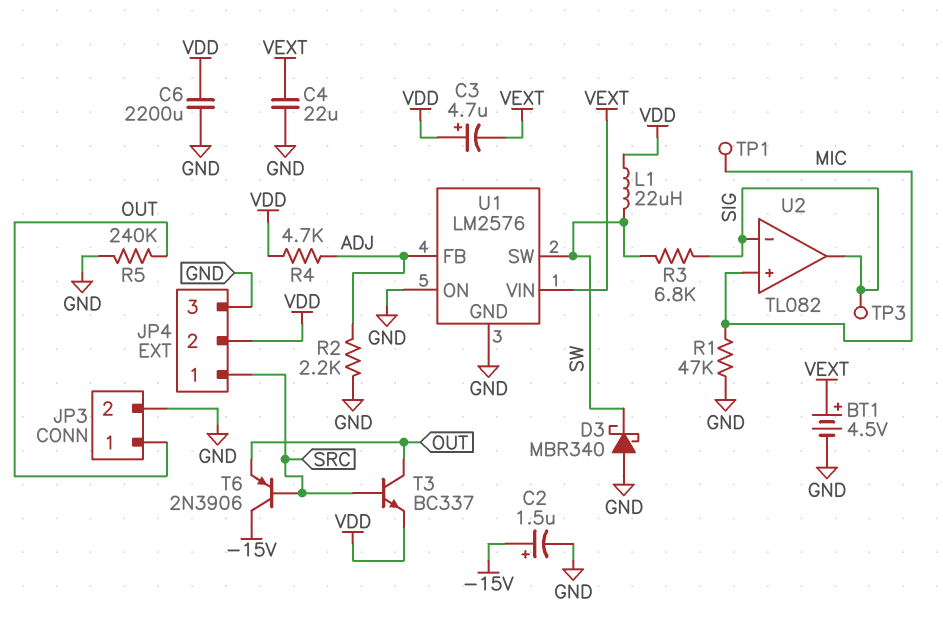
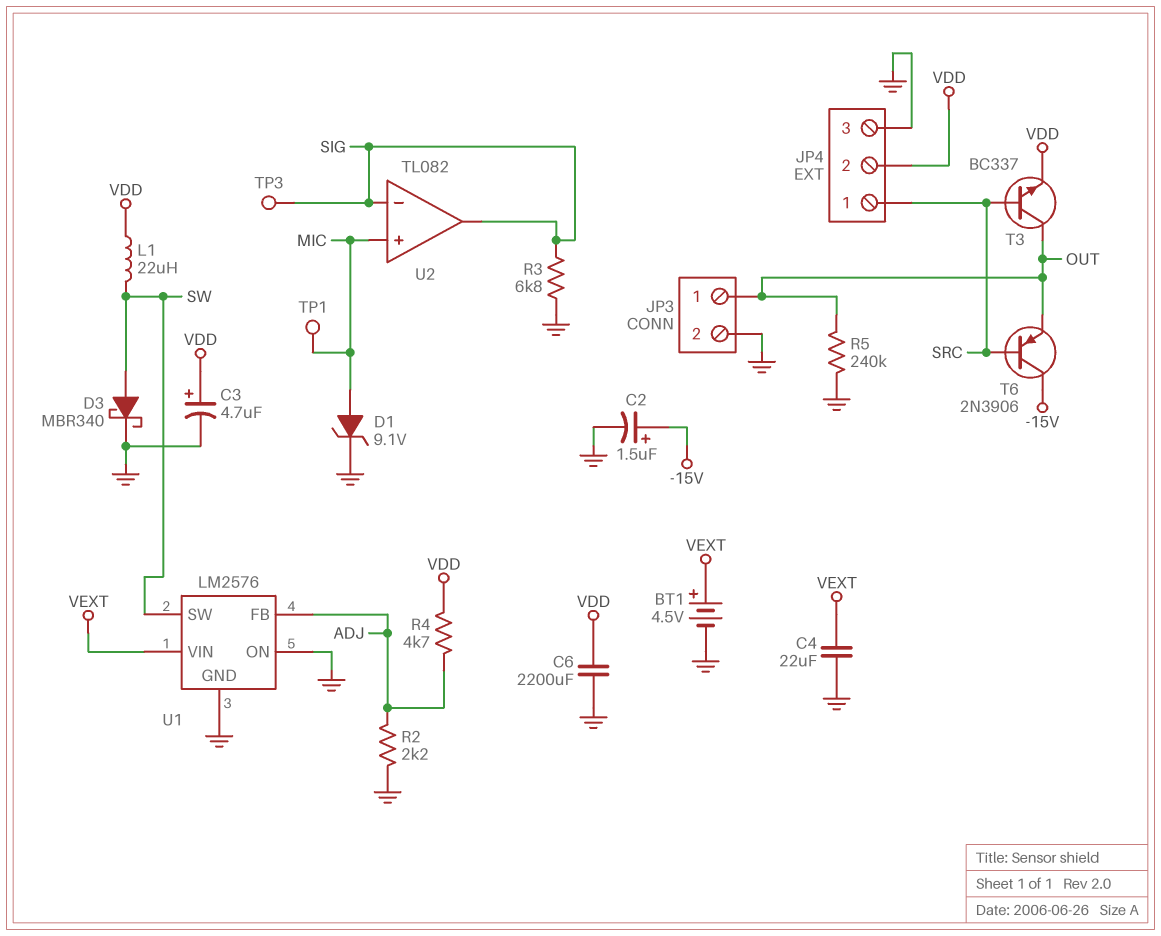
C3: 4.7uF (plus VDD, minus VEXT) -> 4.7uF (plus VDD, minus GND)
D1: none -> zener 9.1V (A MIC, K GND)
D3: schottky MBR340 (A GND, K SW) -> schottky MBR340 (A SW, K GND)
R1: 47k (GND, MIC) -> none
R3: 6.8k (SIG, SW) -> 6.8k (GND, SIG)

